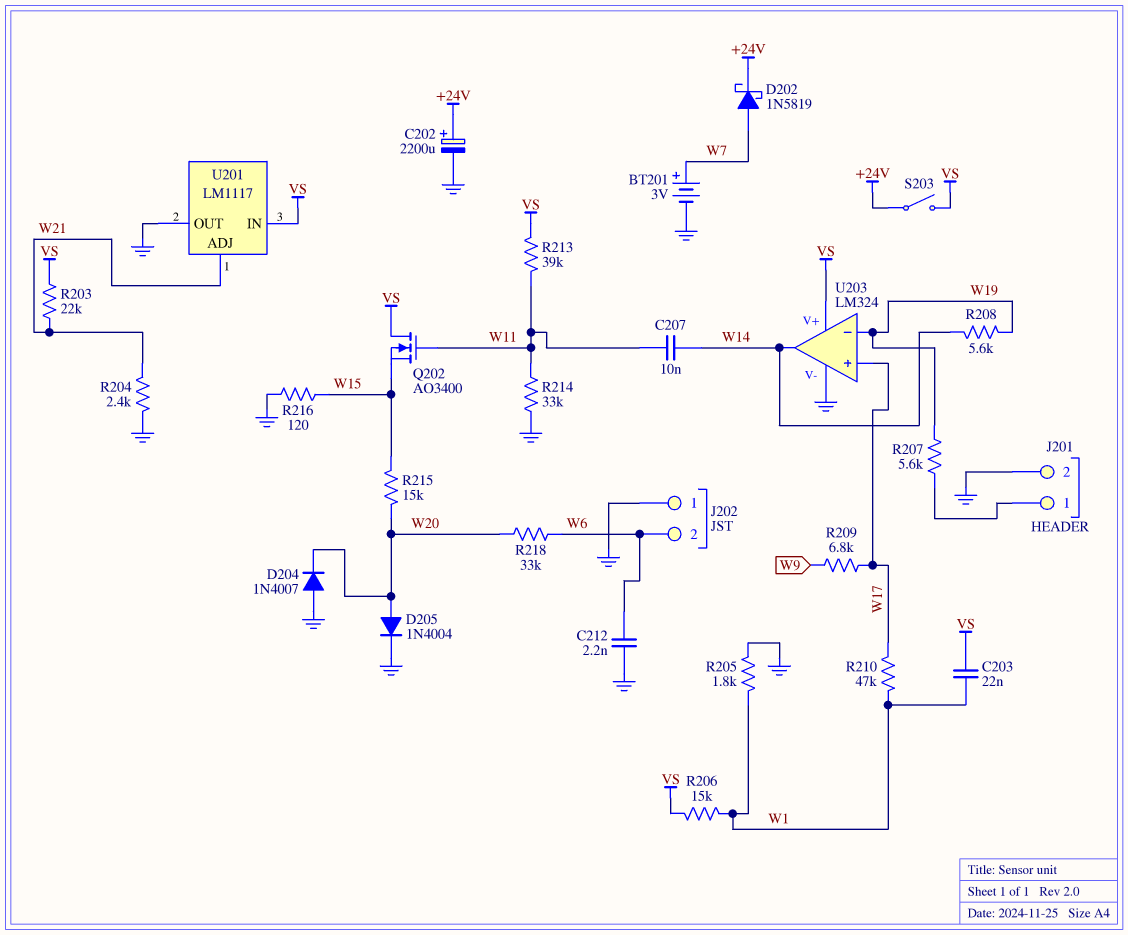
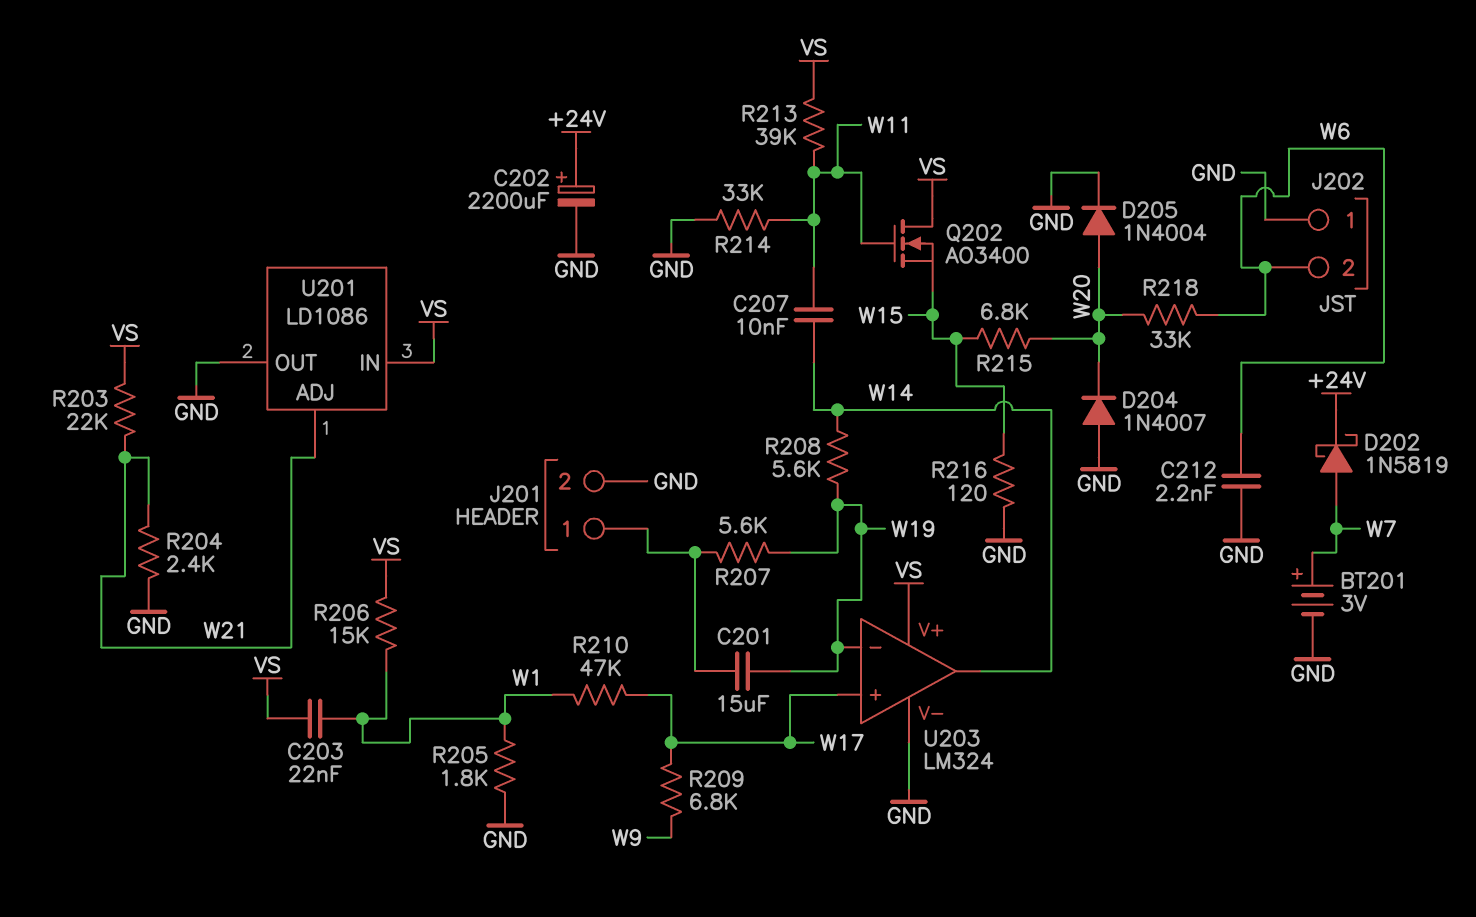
C201: none -> 15uF (J201/1, W19)
R215: 15k (W15, W20) -> 6.8k (W15, W20)
S203: switch (+24V, VS) -> none
U201: LM1117 -> LD1086

